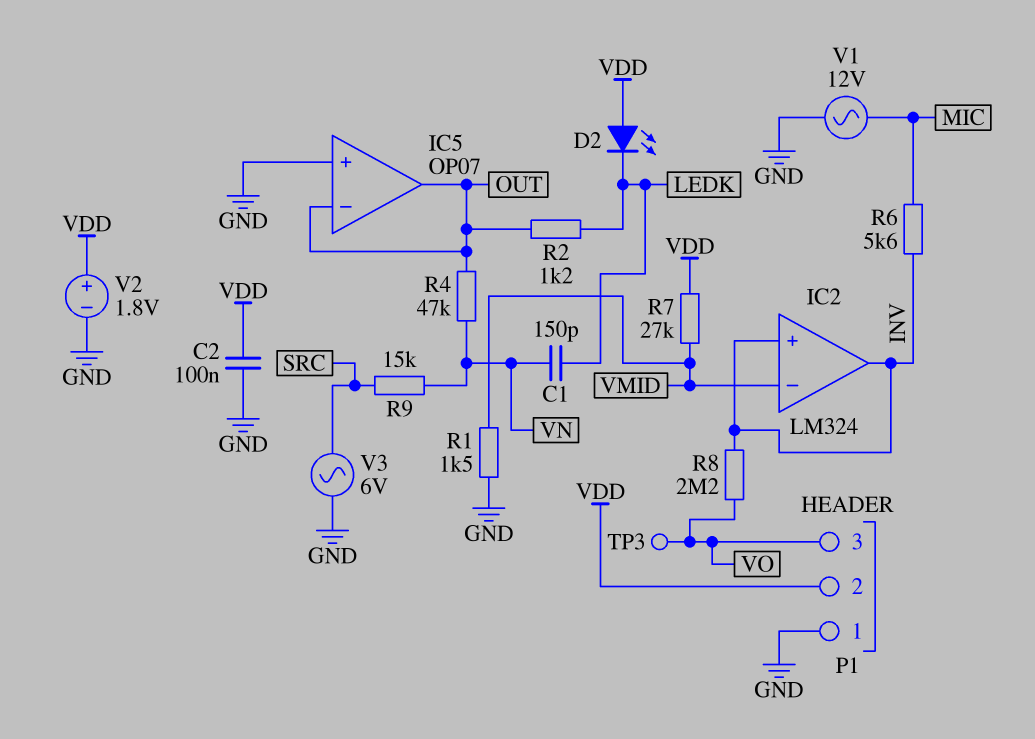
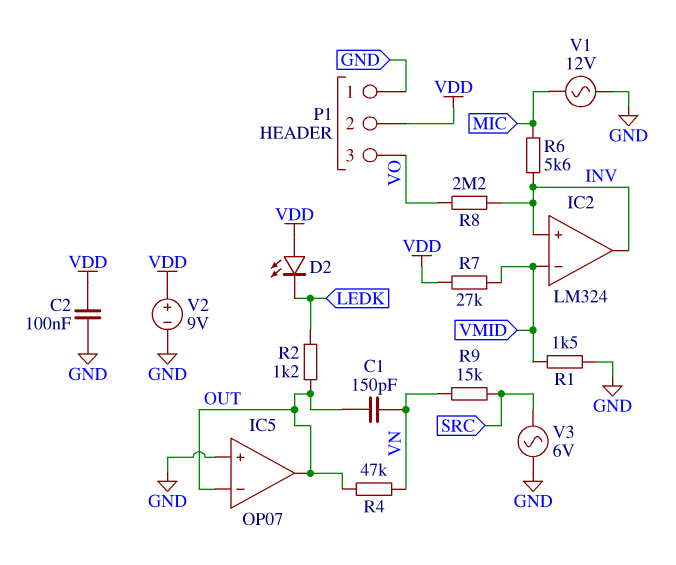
C1: 150pF (LEDK, VN) -> 150pF (OUT, VN)
TP3: test point (VO) -> none
V2: 1.8V (plus VDD, minus GND) -> 9V (plus VDD, minus GND)

